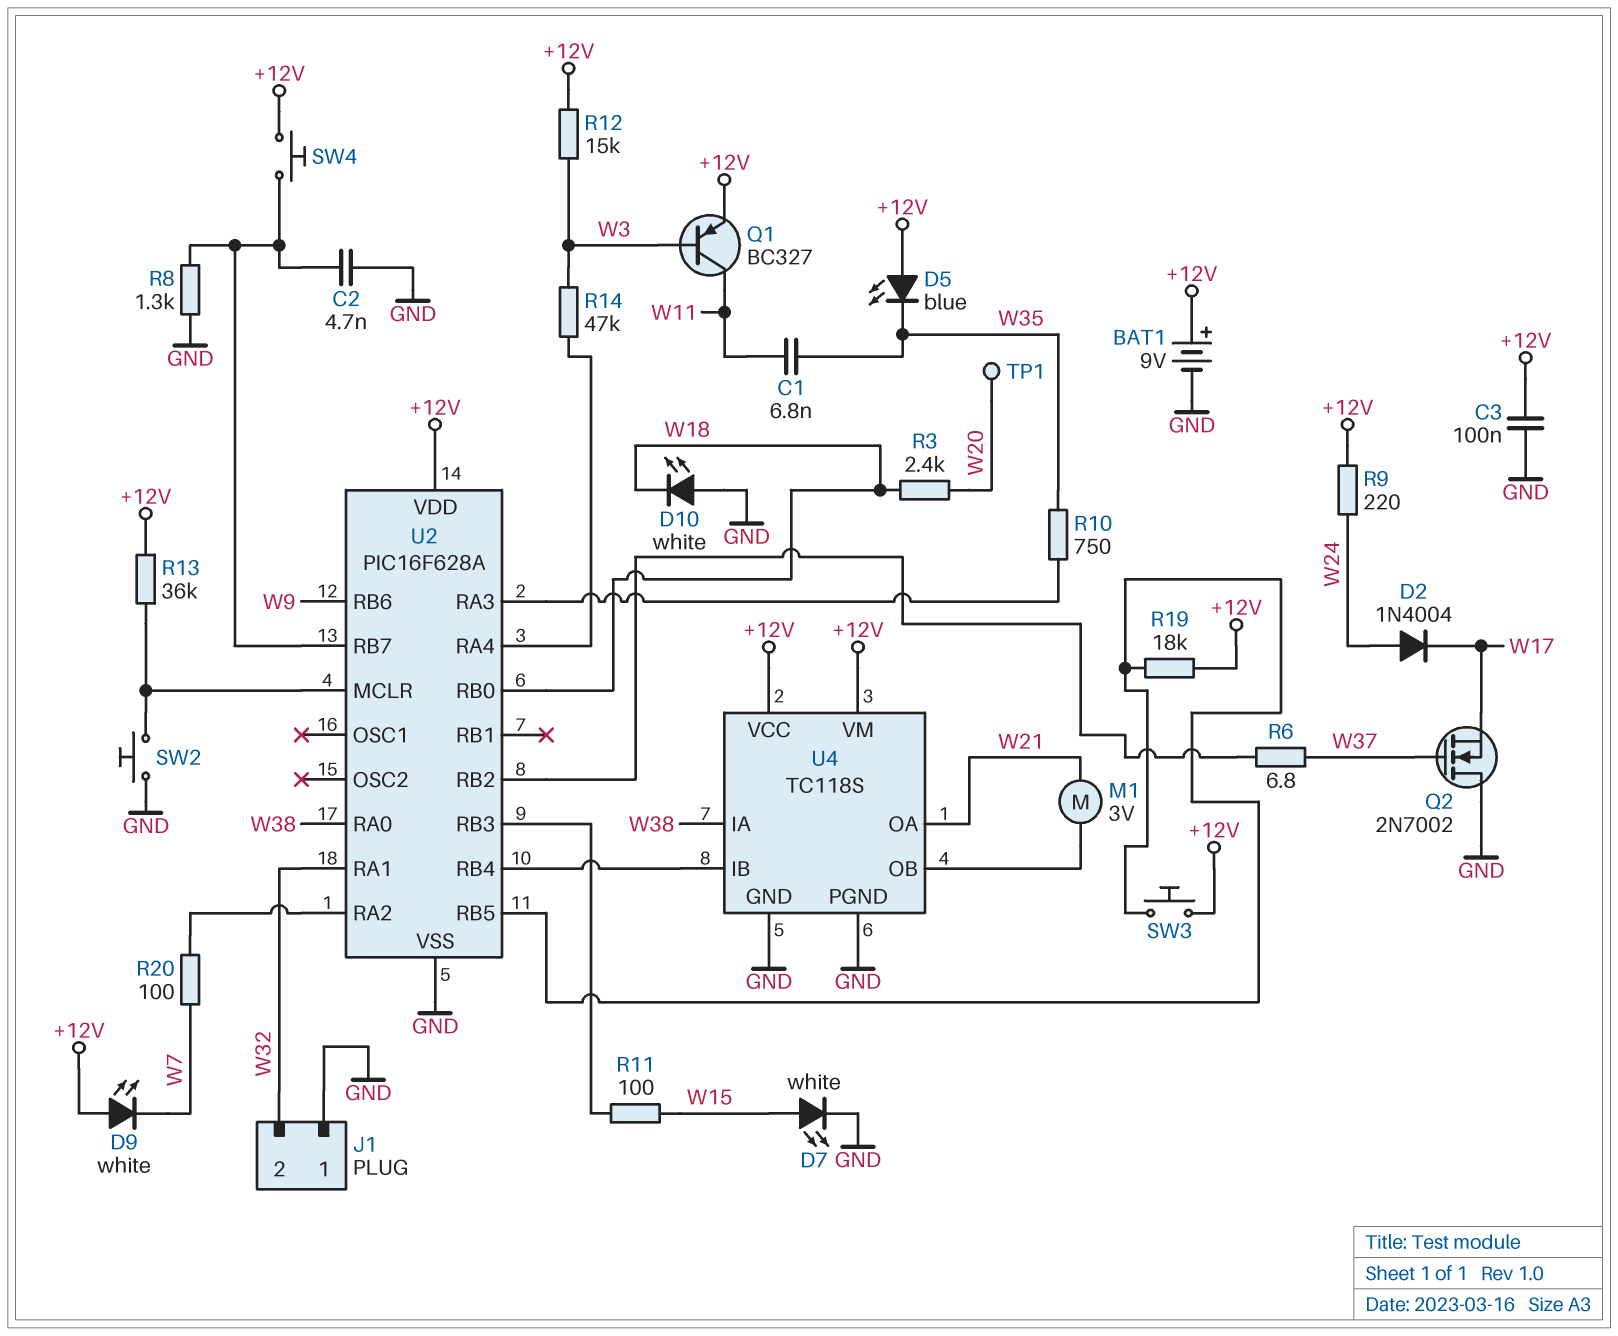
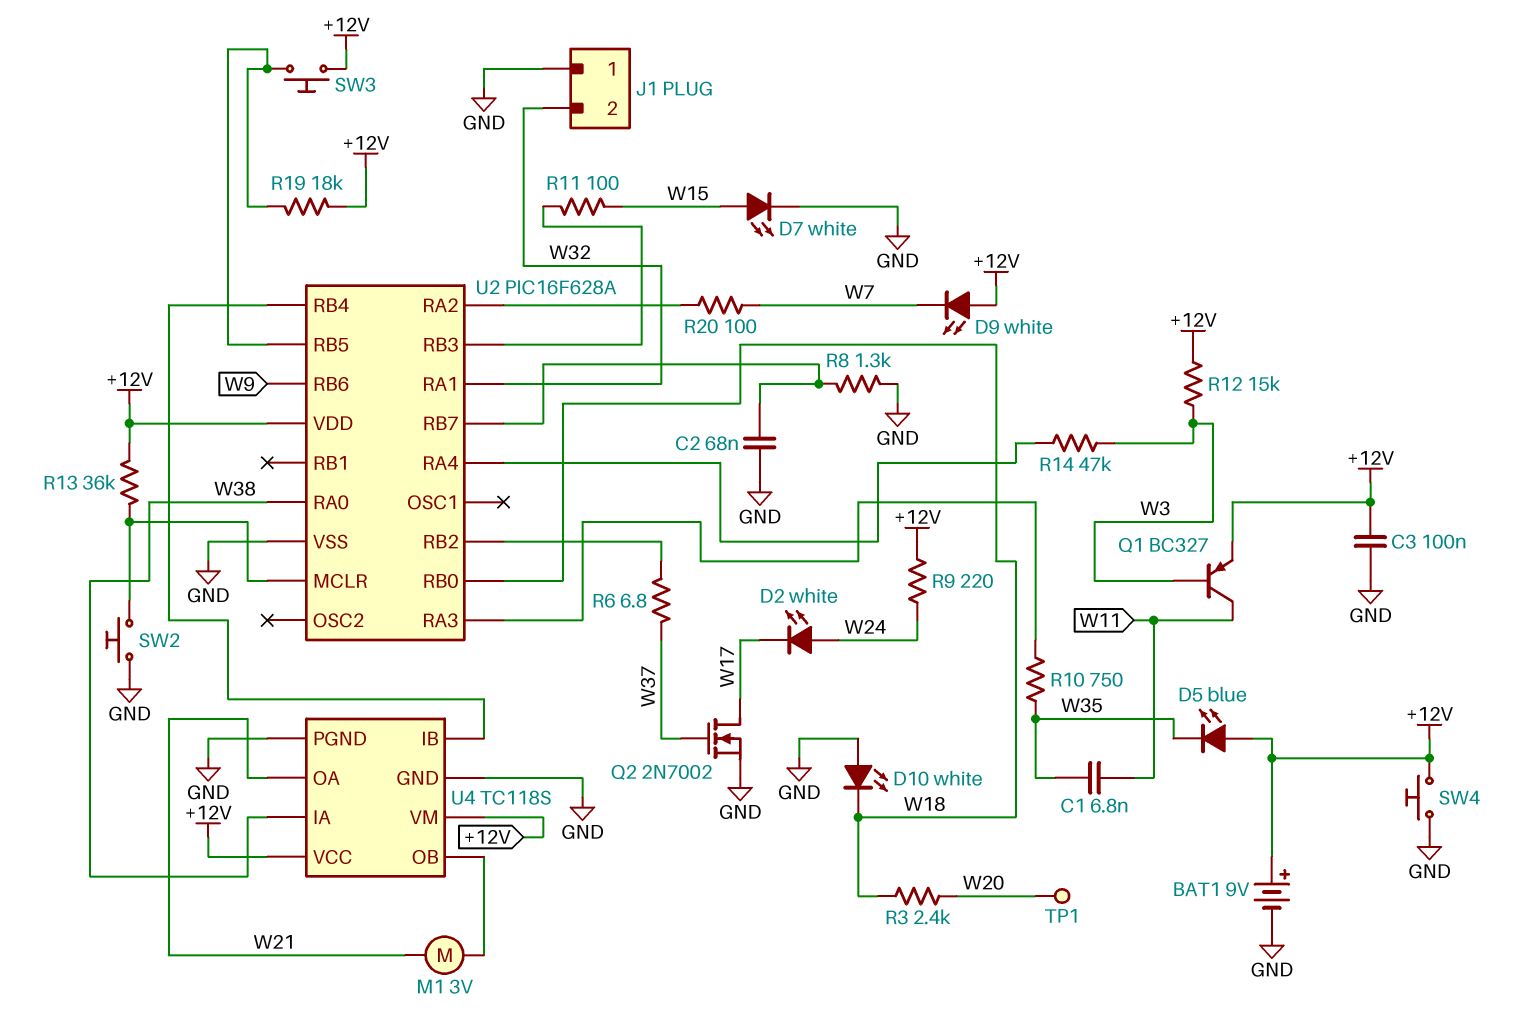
C2: 4.7nF (GND, U2/RB7) -> 68nF (GND, U2/RB7)
D2: diode 1N4004 (A W24, K W17) -> LED white (A W24, K W17)
Q2: NMOS 2N7002 (G W37, D GND, S W17) -> NMOS 2N7002 (G W37, D W17, S GND)
SW4: button (+12V, U2/RB7) -> button (+12V, GND)

